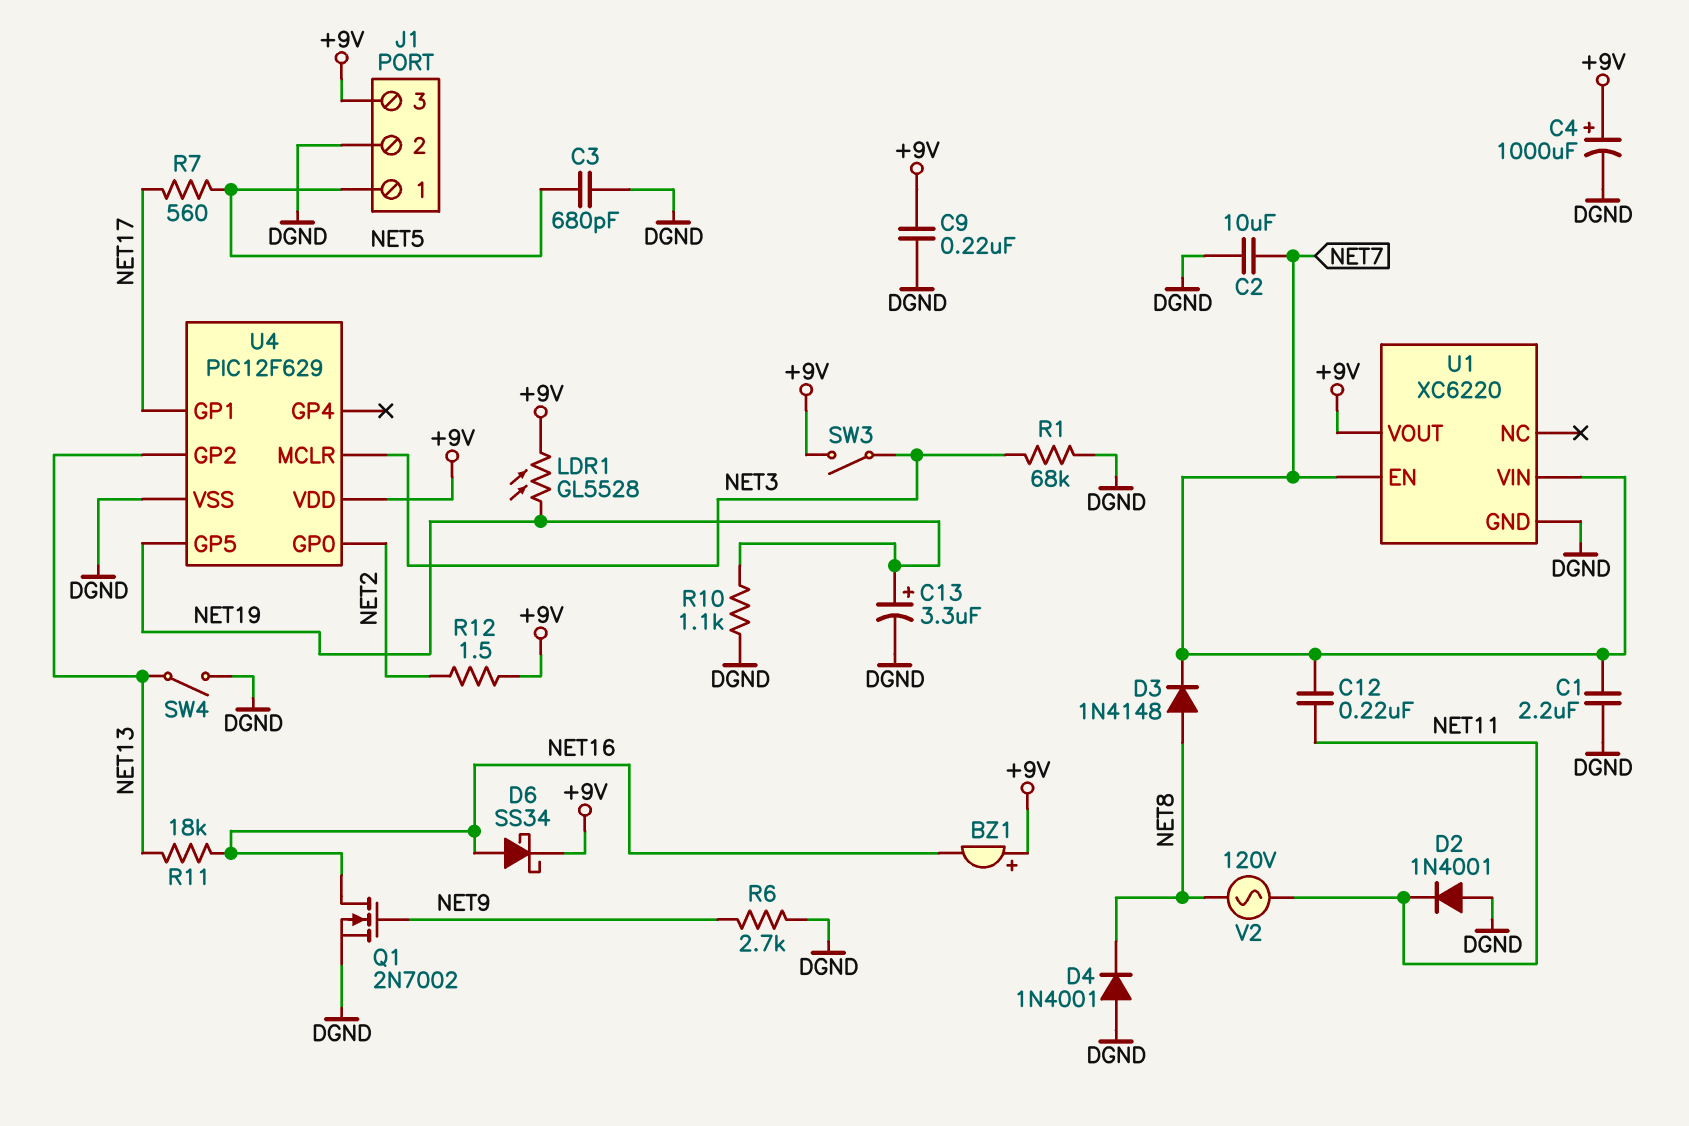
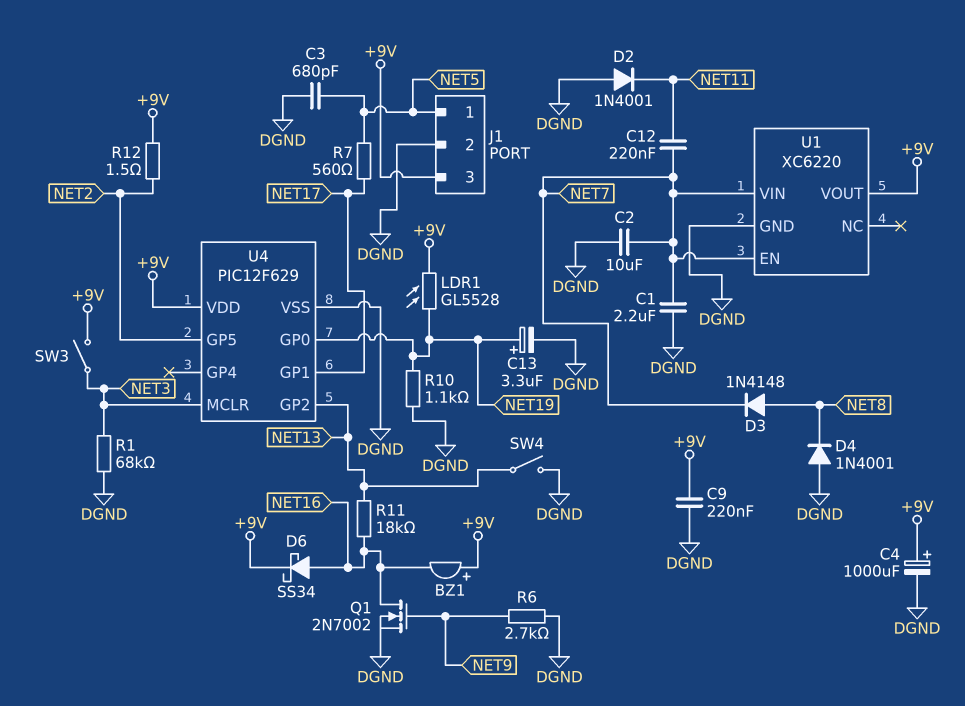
U4 pin GP0: NET2 -> NET19
U4 pin GP5: NET19 -> NET2
V2: AC 120V (NET8, NET11) -> none

